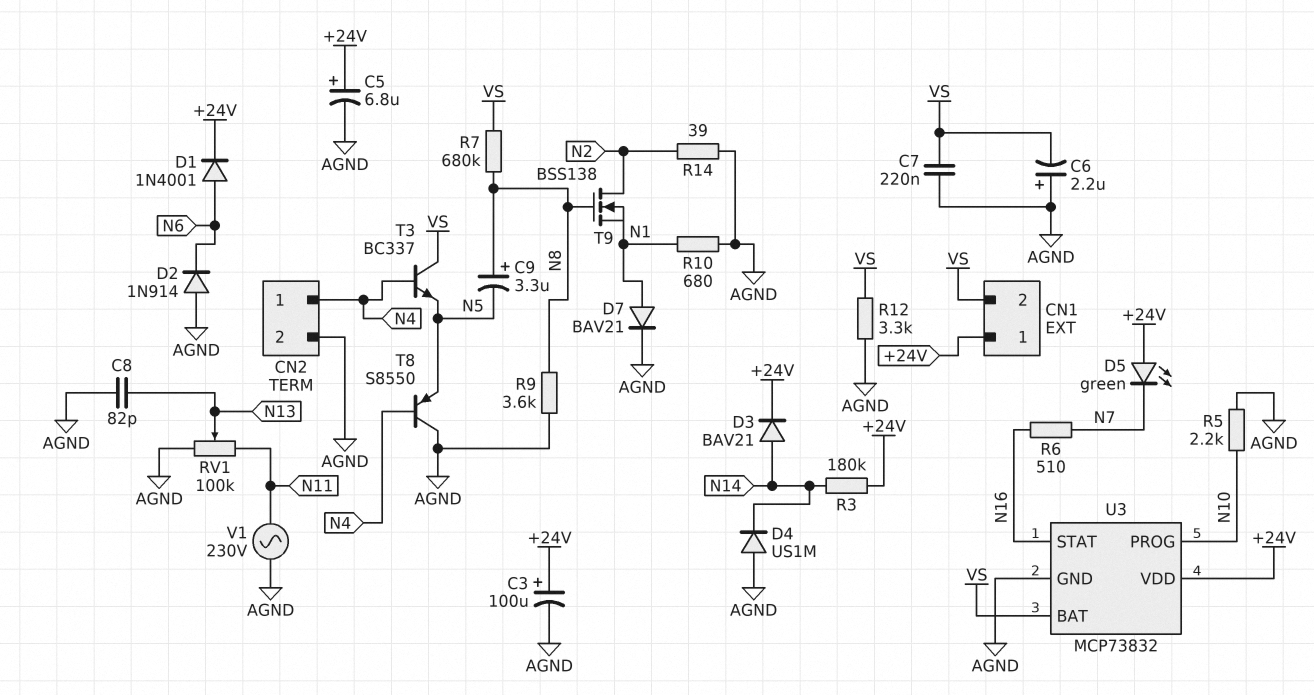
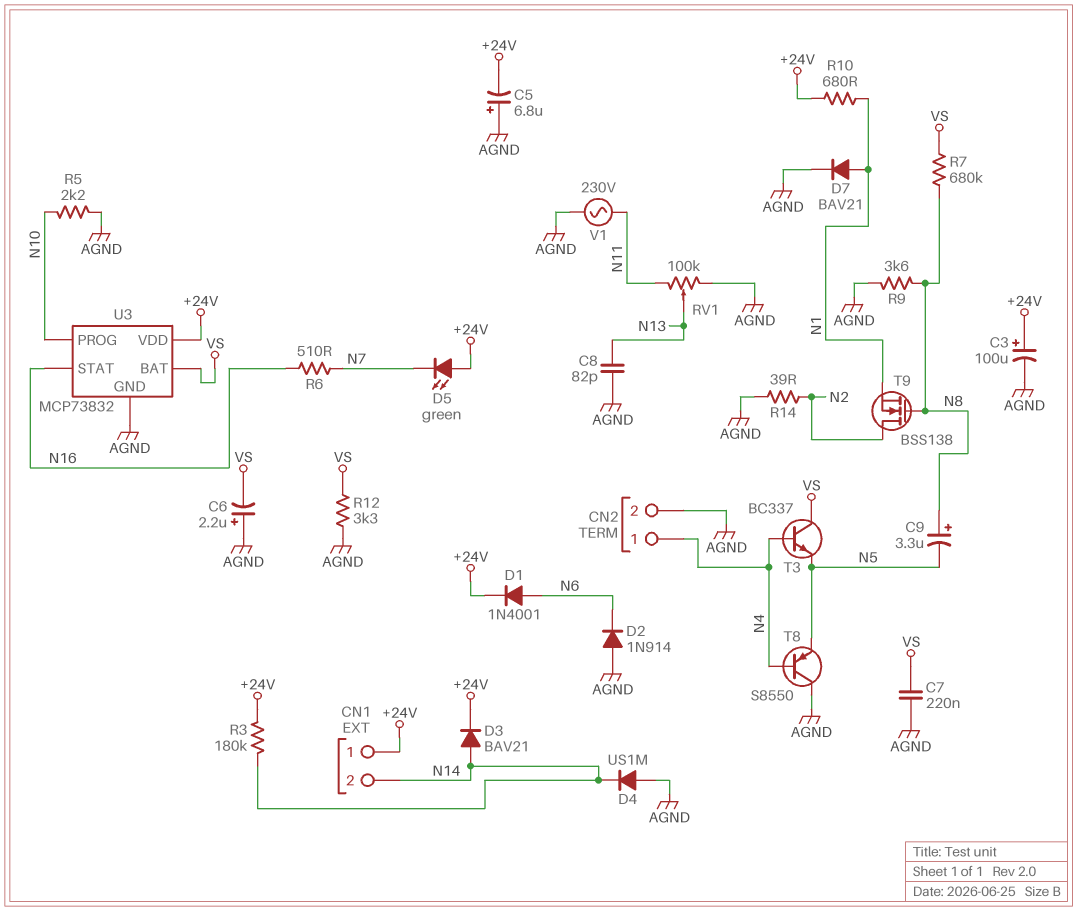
C5: 6.8uF (plus +24V, minus AGND) -> 6.8uF (plus AGND, minus +24V)
CN1 pin 2: VS -> N14
R10: 680 (AGND, N1) -> 680 (+24V, N1)

